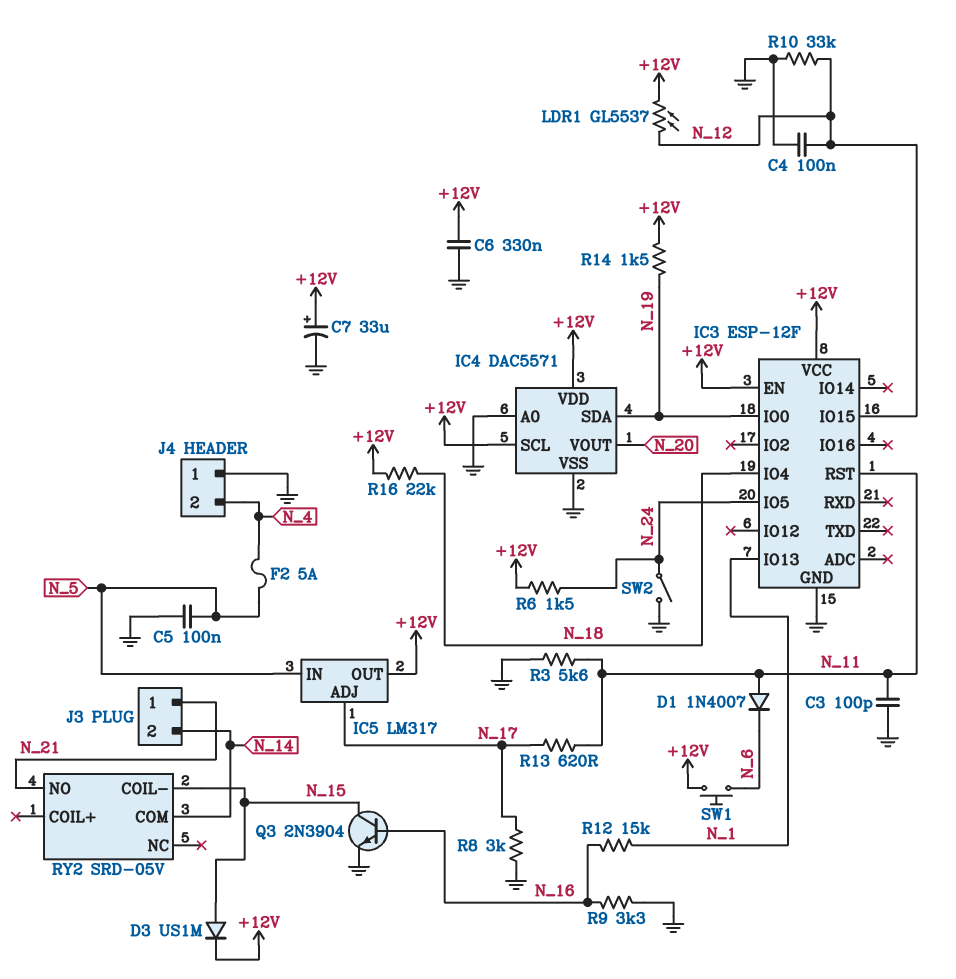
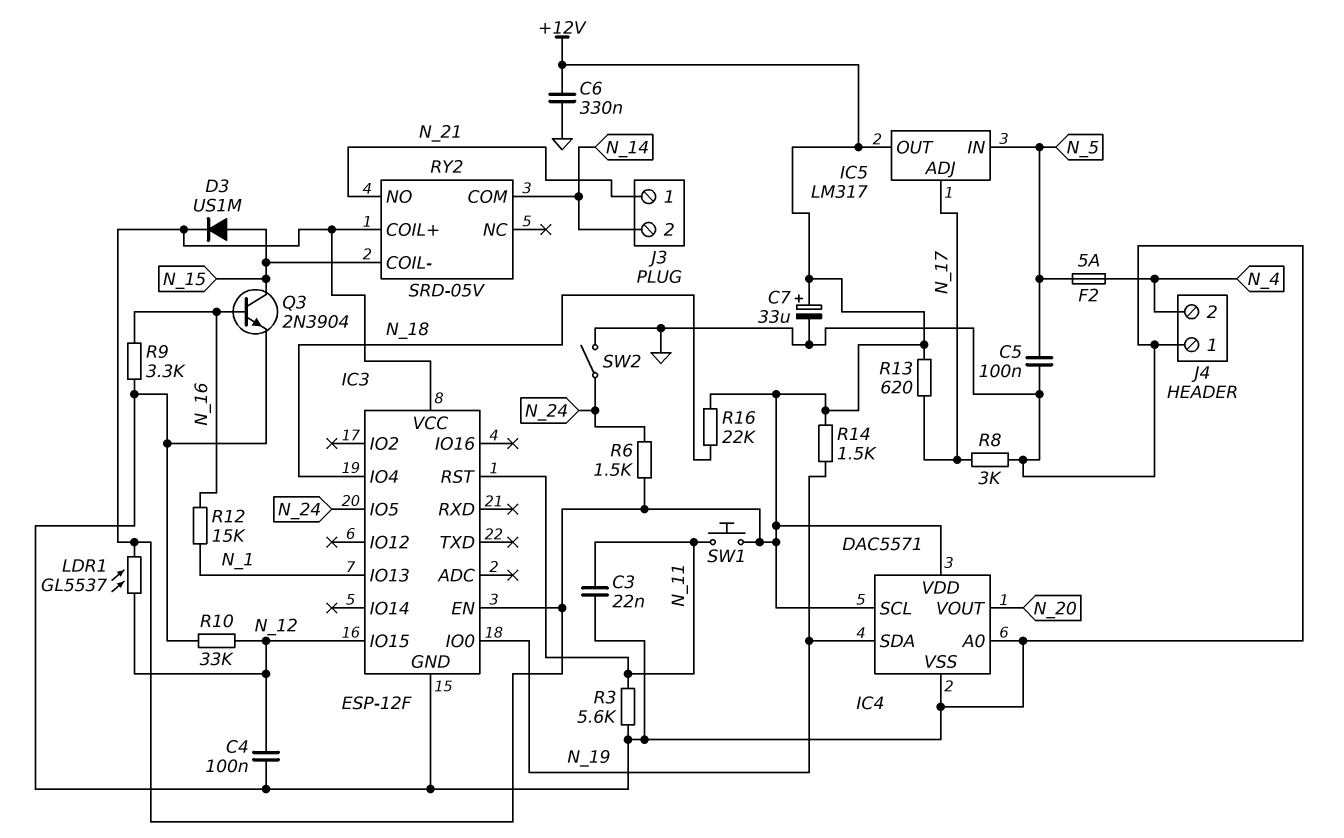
C3: 100pF (GND, N_11) -> 22nF (GND, N_11)
D1: diode 1N4007 (A N_11, K N_6) -> none
R13: 620 (N_11, N_17) -> 620 (+12V, N_17)
RY2 pin COIL+: none -> +12V
SW1: button (+12V, N_6) -> button (+12V, N_11)

